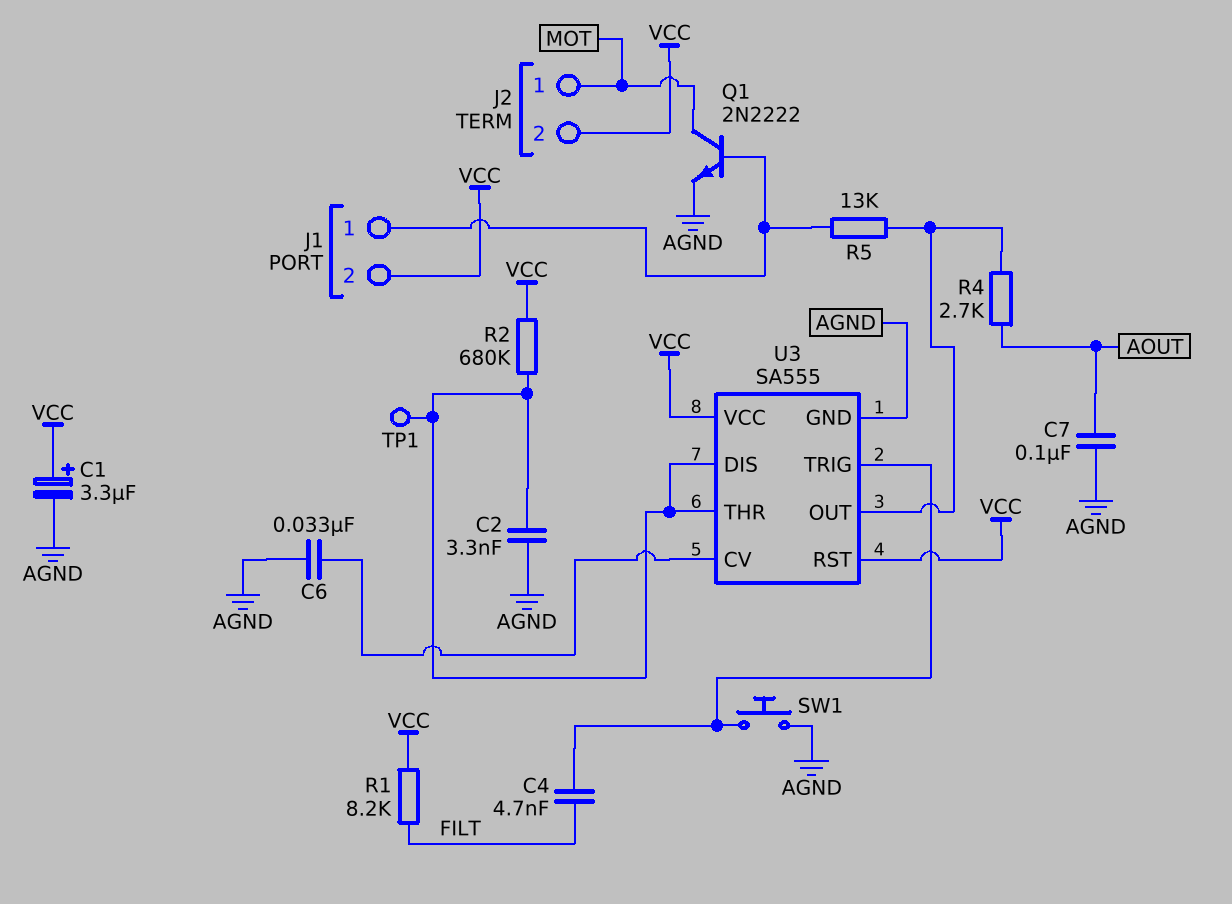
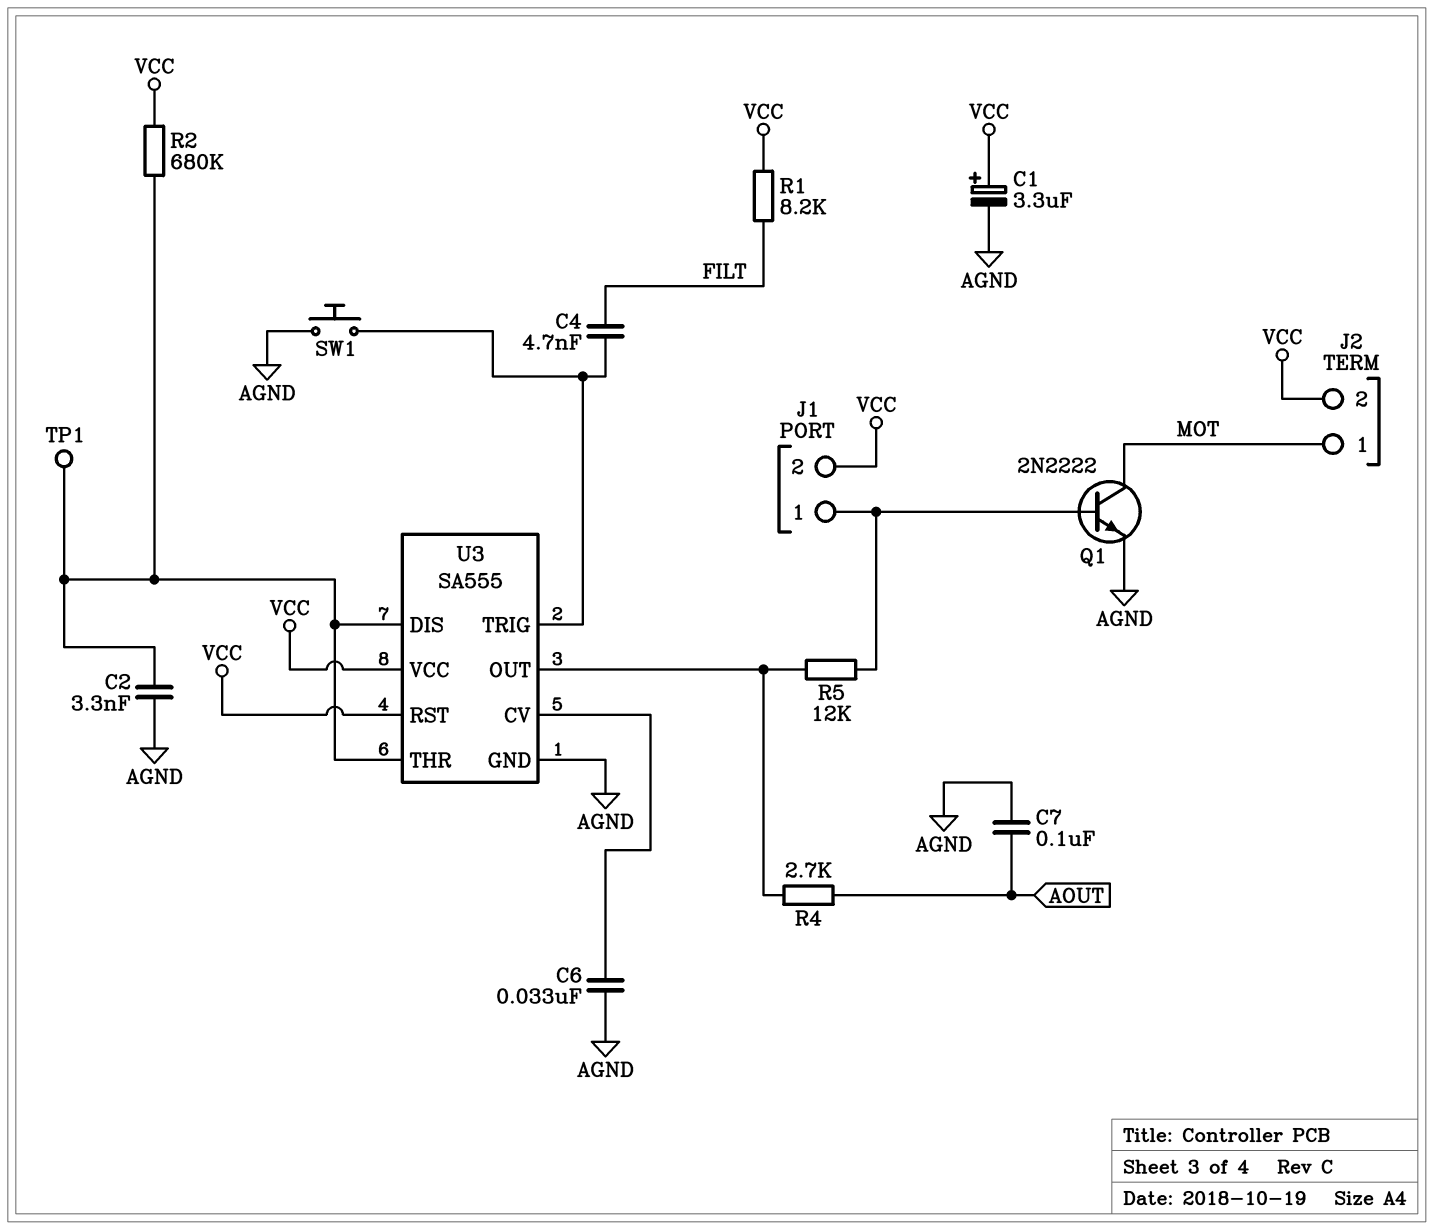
R5: 13k (J1/1, U3/OUT) -> 12k (J1/1, U3/OUT)

